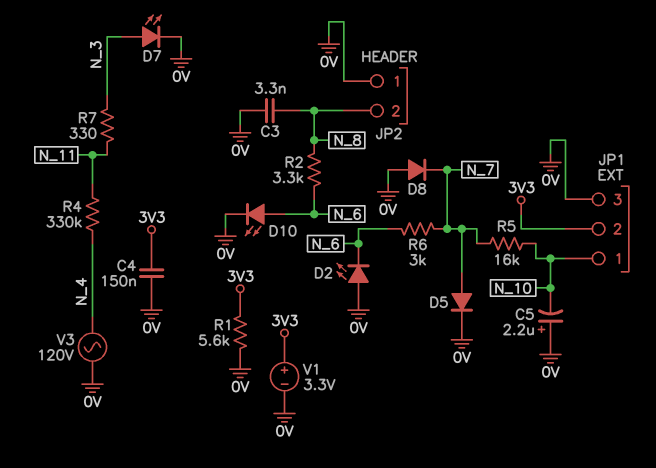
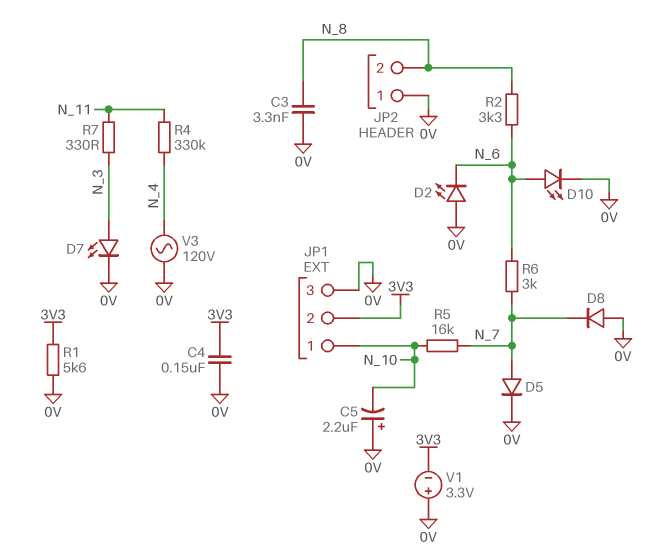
V1: 3.3V (plus 3V3, minus 0V) -> 3.3V (plus 0V, minus 3V3)

